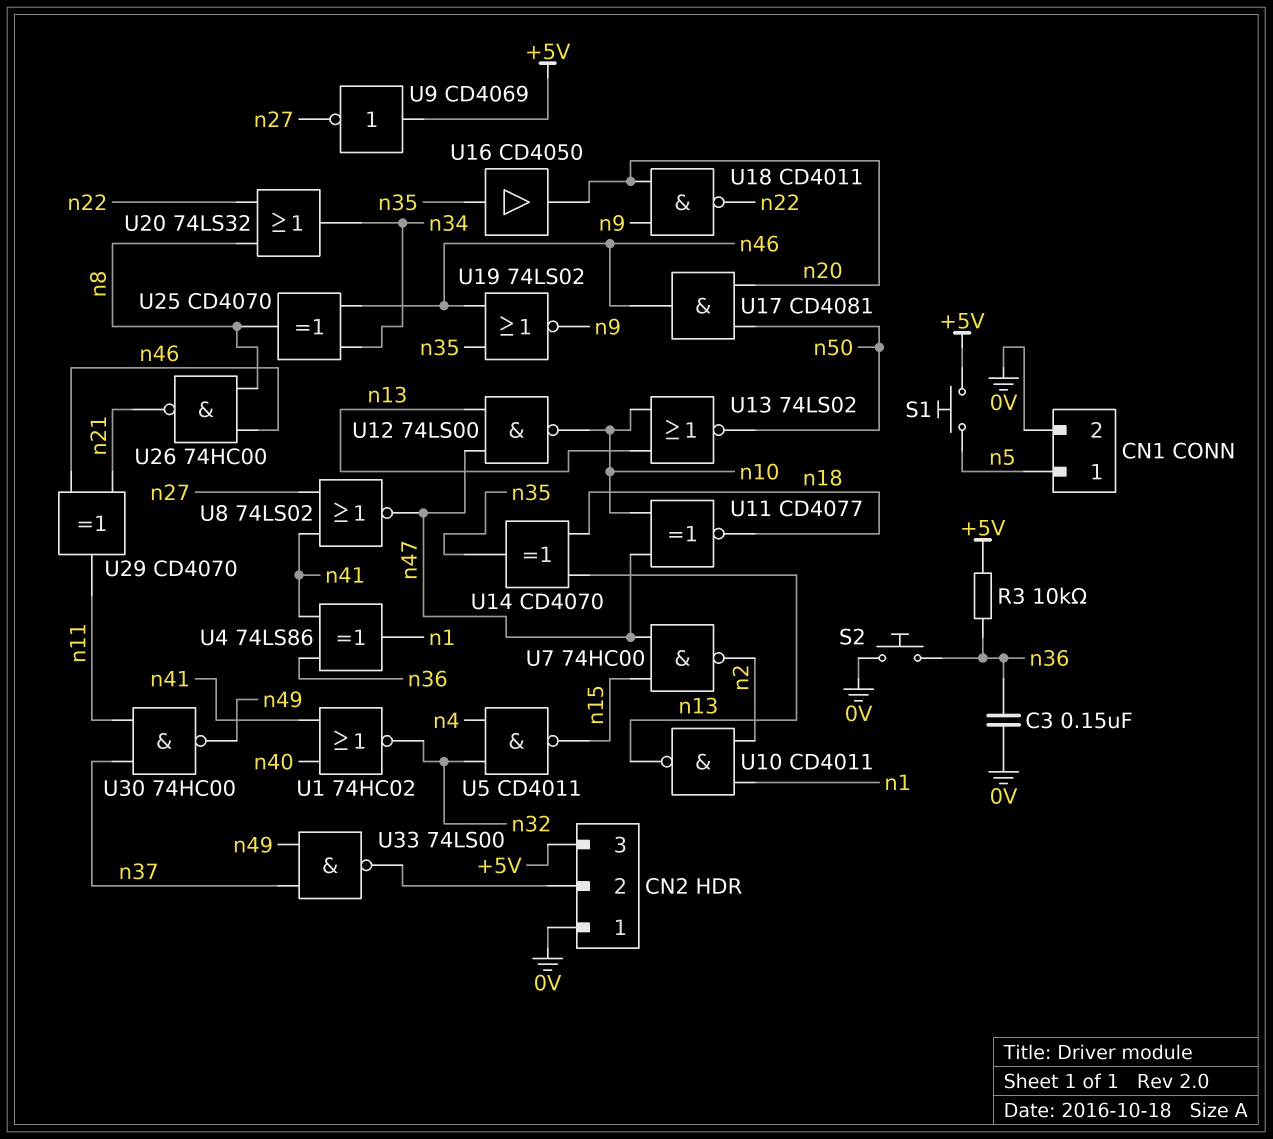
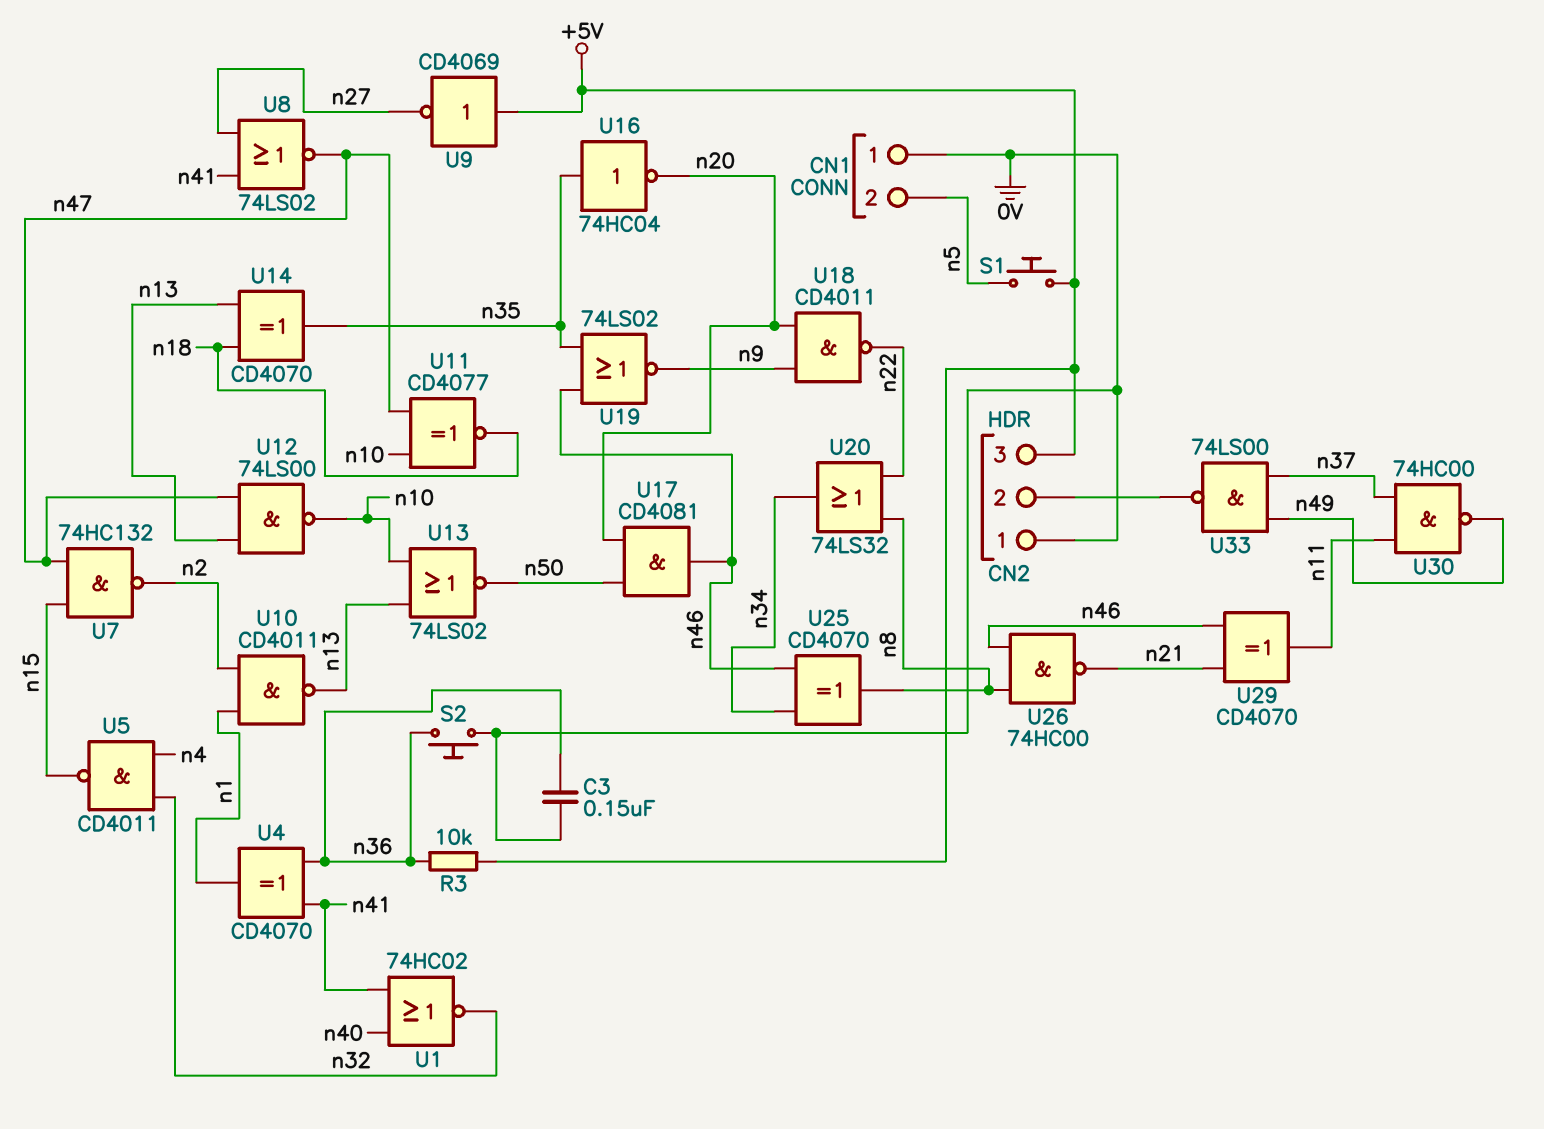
CN1 pin 1: n5 -> 0V
CN1 pin 2: 0V -> n5
U4: XOR 74LS86 (in n36, in n41, out n1) -> XOR CD4070 (in n36, in n41, out n1)
U7: NAND 74HC00 (in n15, in n47, out n2) -> NAND 74HC132 (in n15, in n47, out n2)
U16: buffer CD4050 (in n35, out n20) -> NOT 74HC04 (in n35, out n20)

